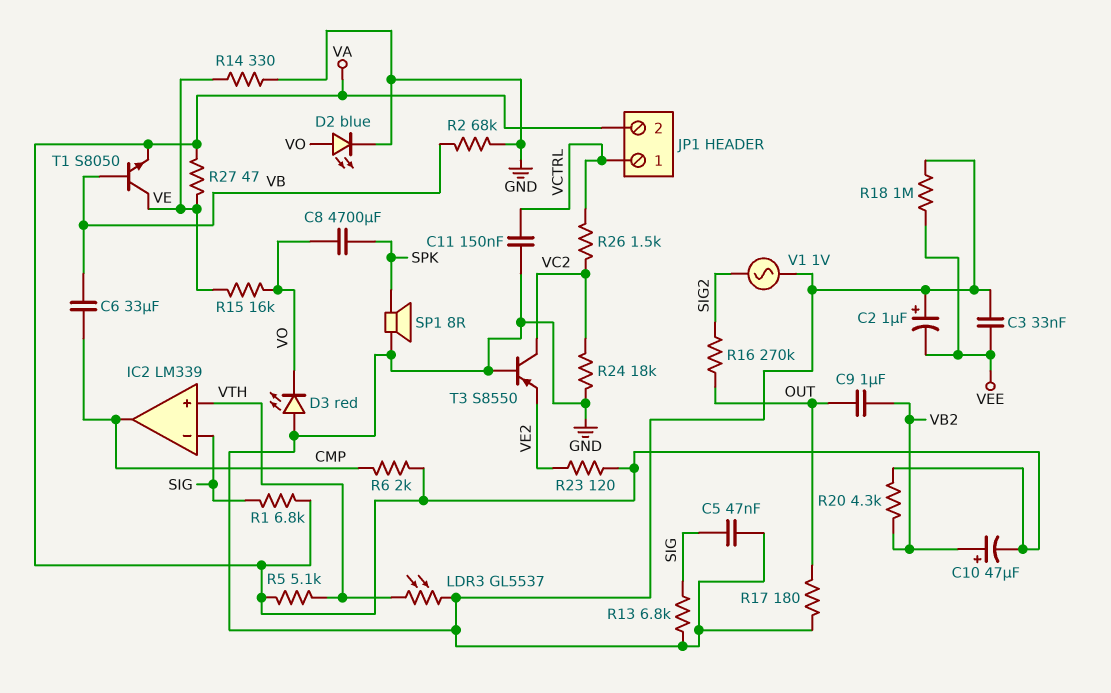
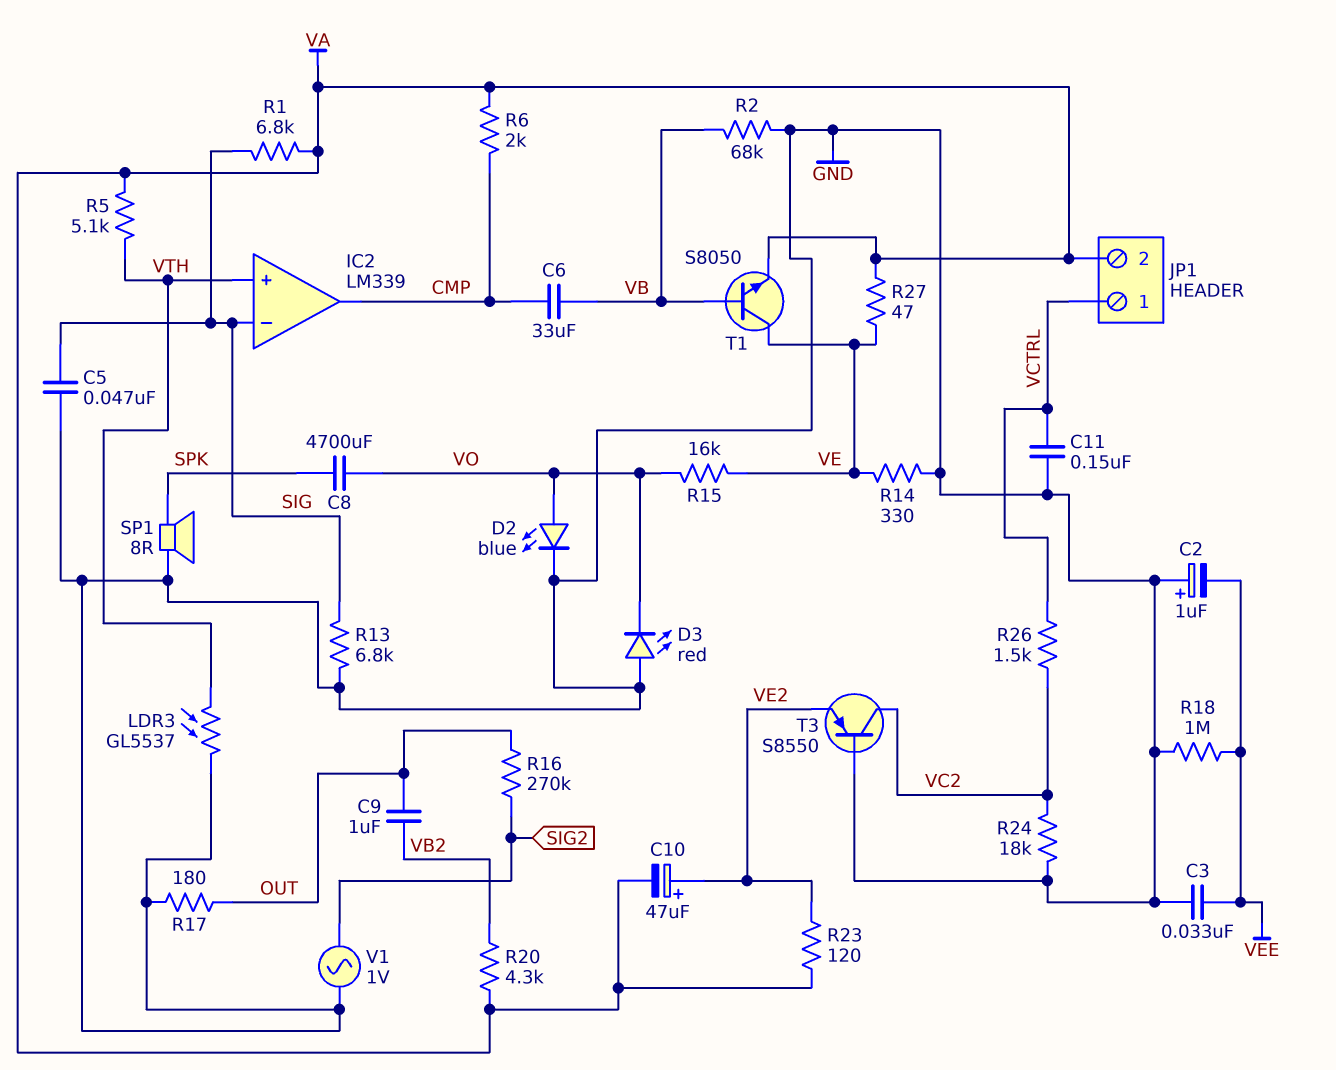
C10: 47uF (plus VB2, minus VA) -> 47uF (plus VE2, minus VA)

